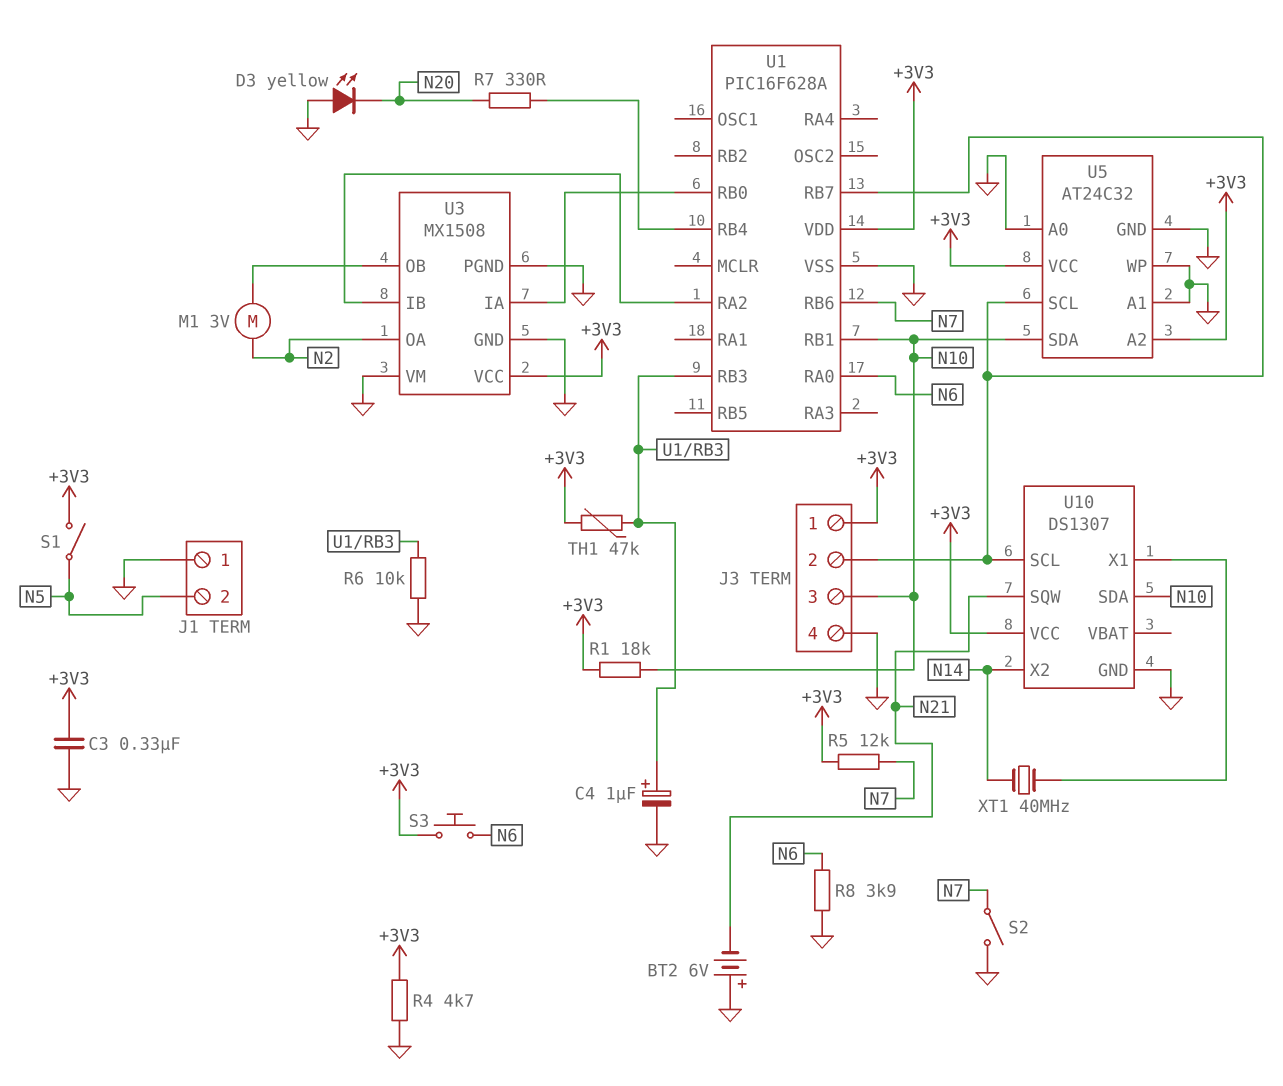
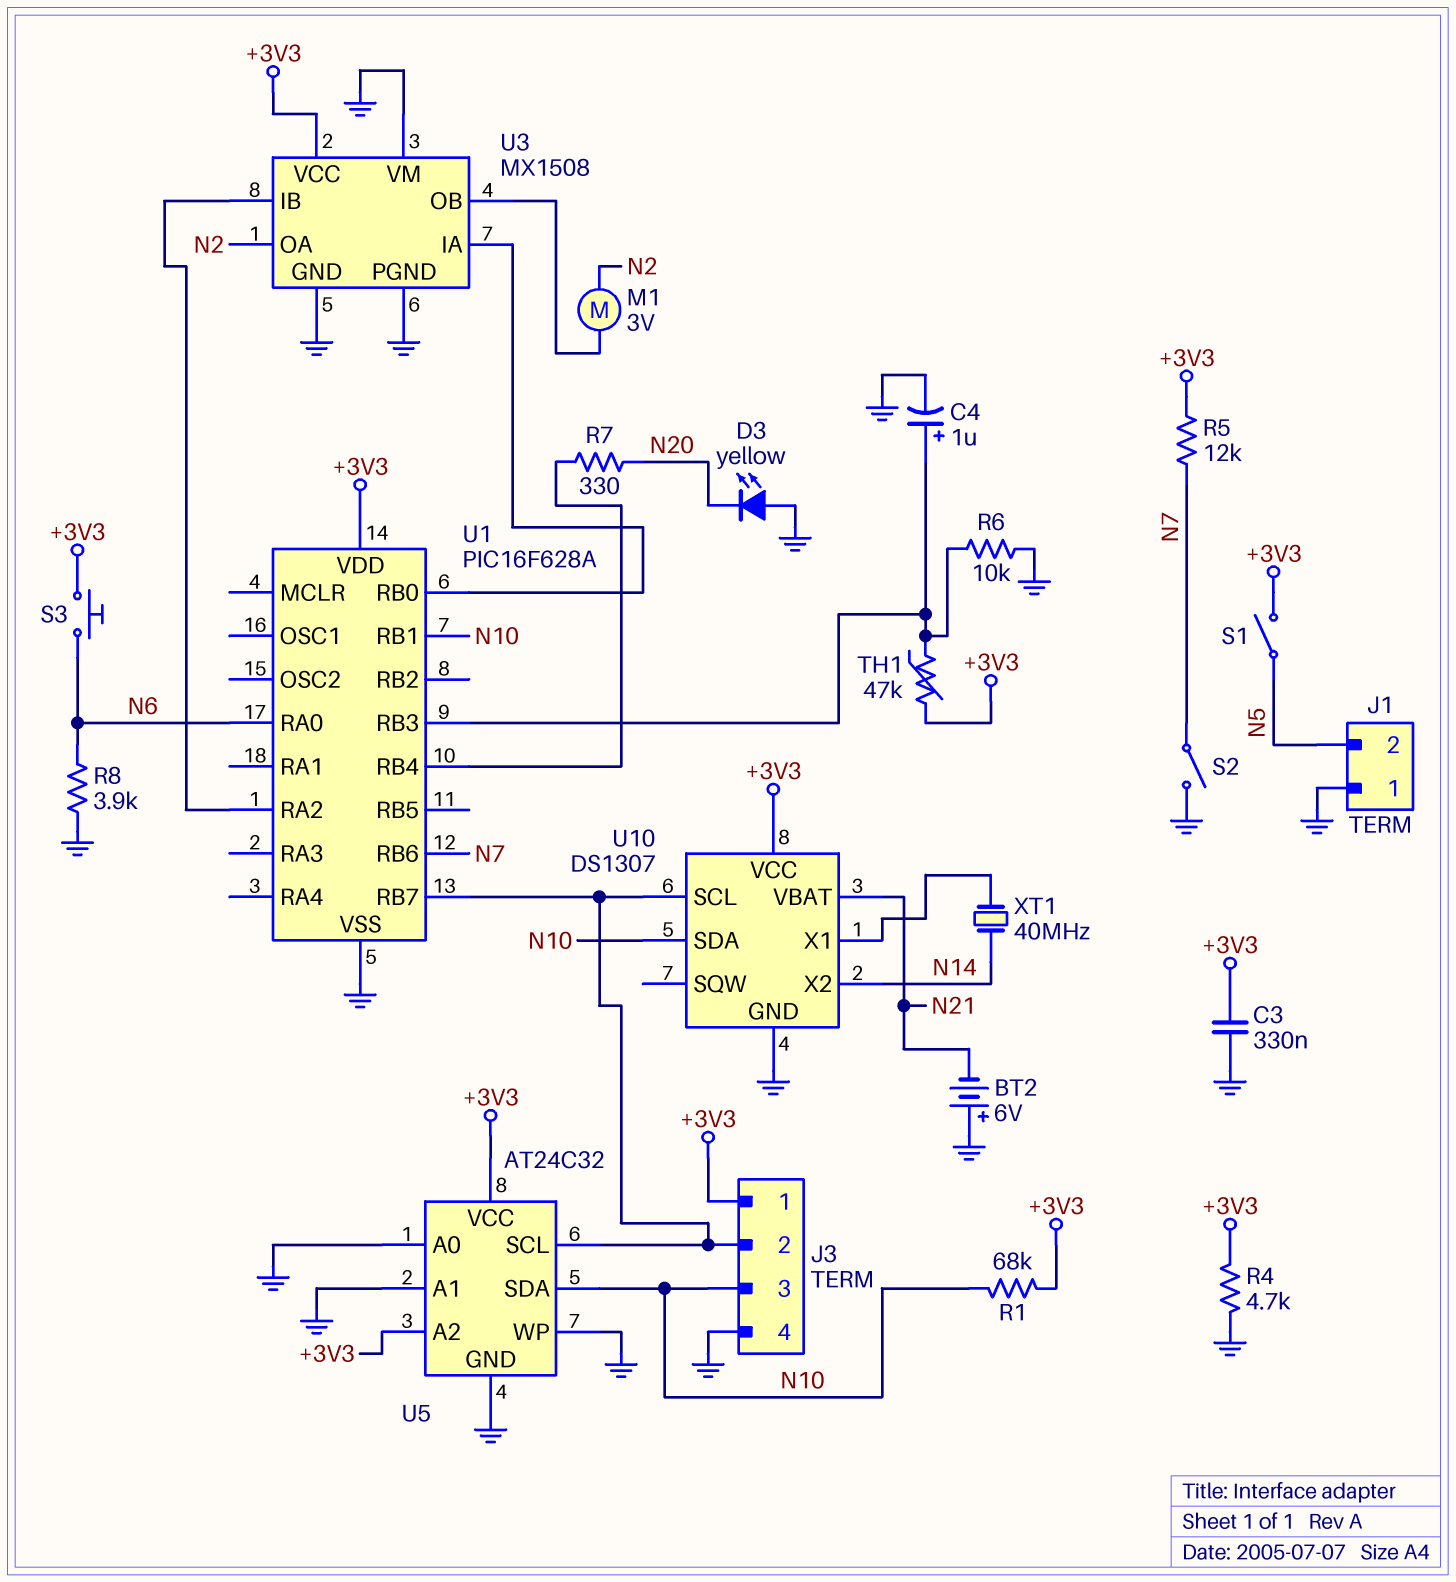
R1: 18k (+3V3, N10) -> 68k (+3V3, N10)
U10 pin SQW: N21 -> none
U10 pin VBAT: none -> N21

